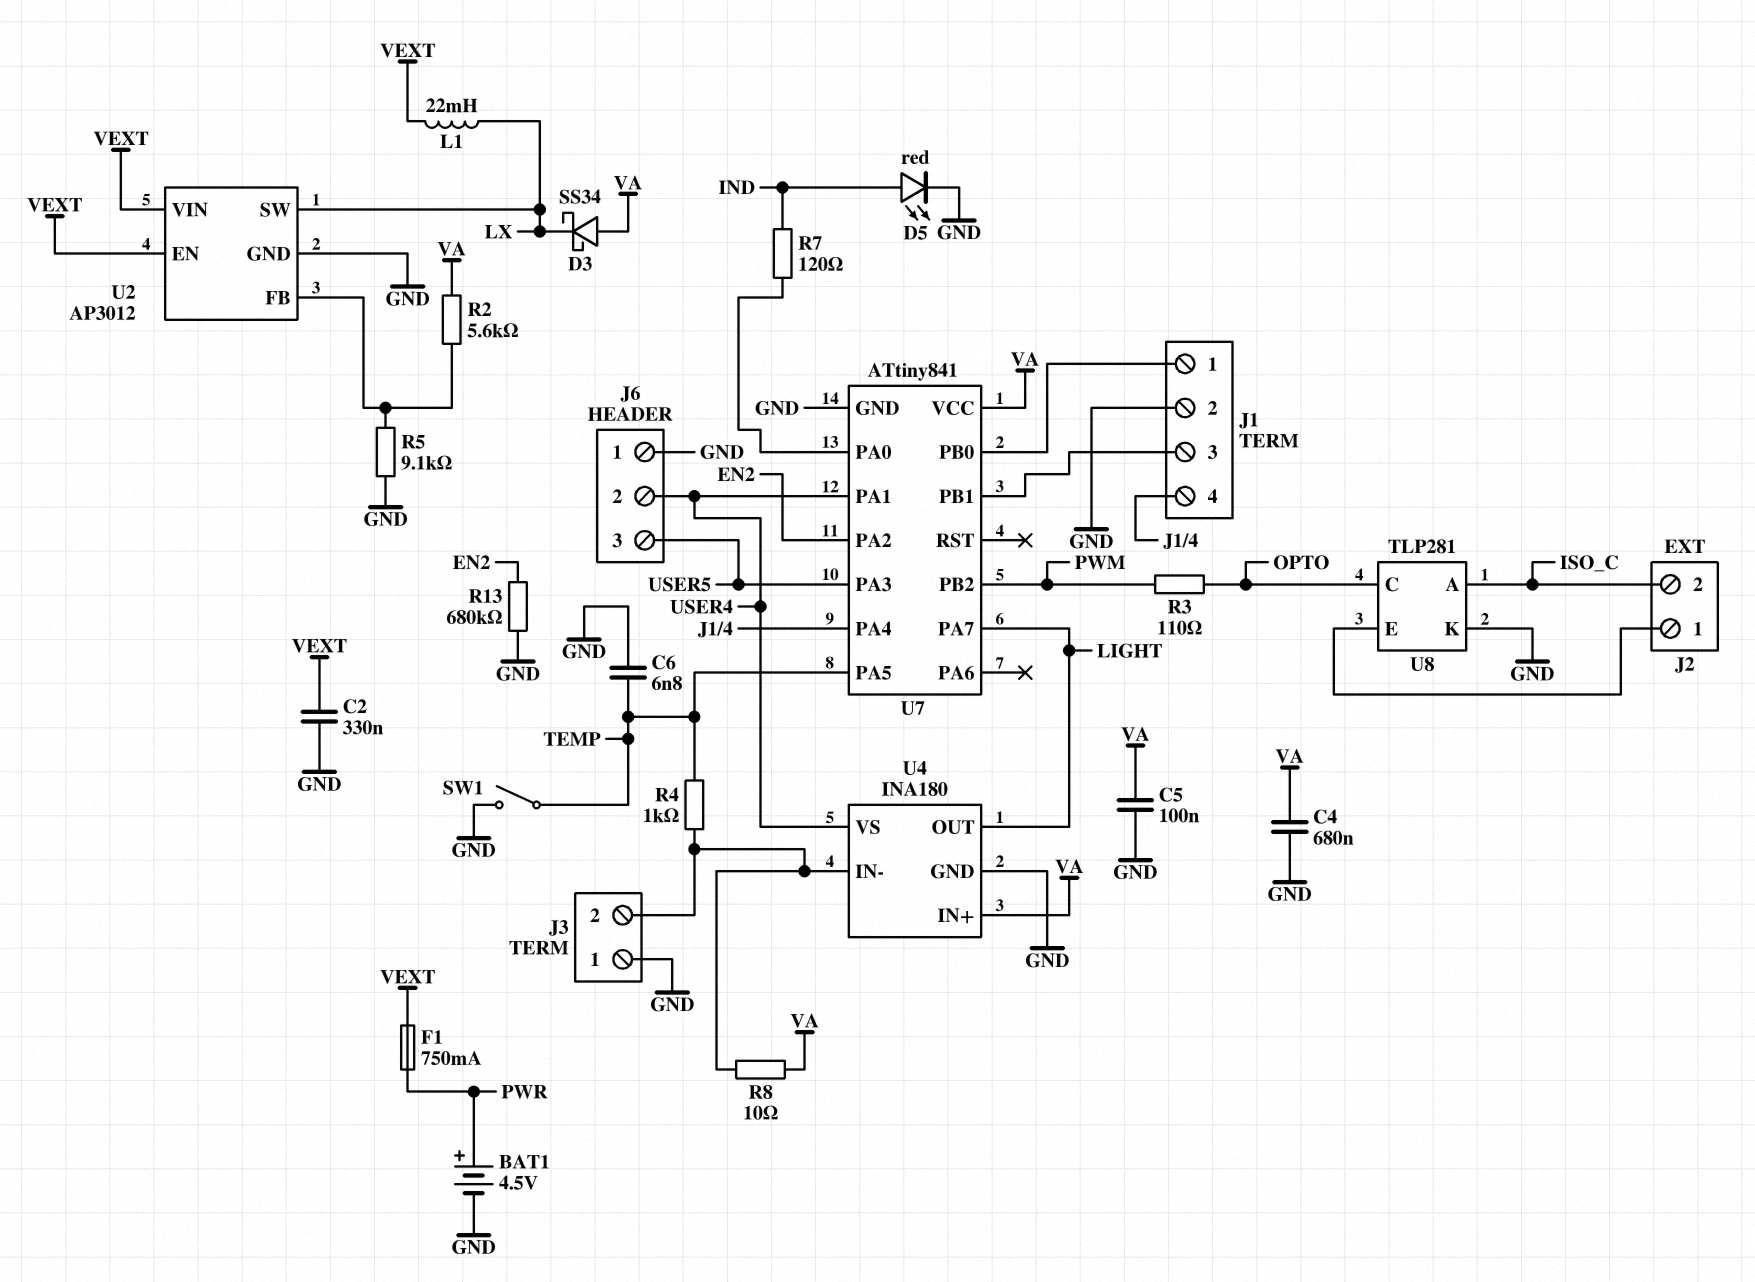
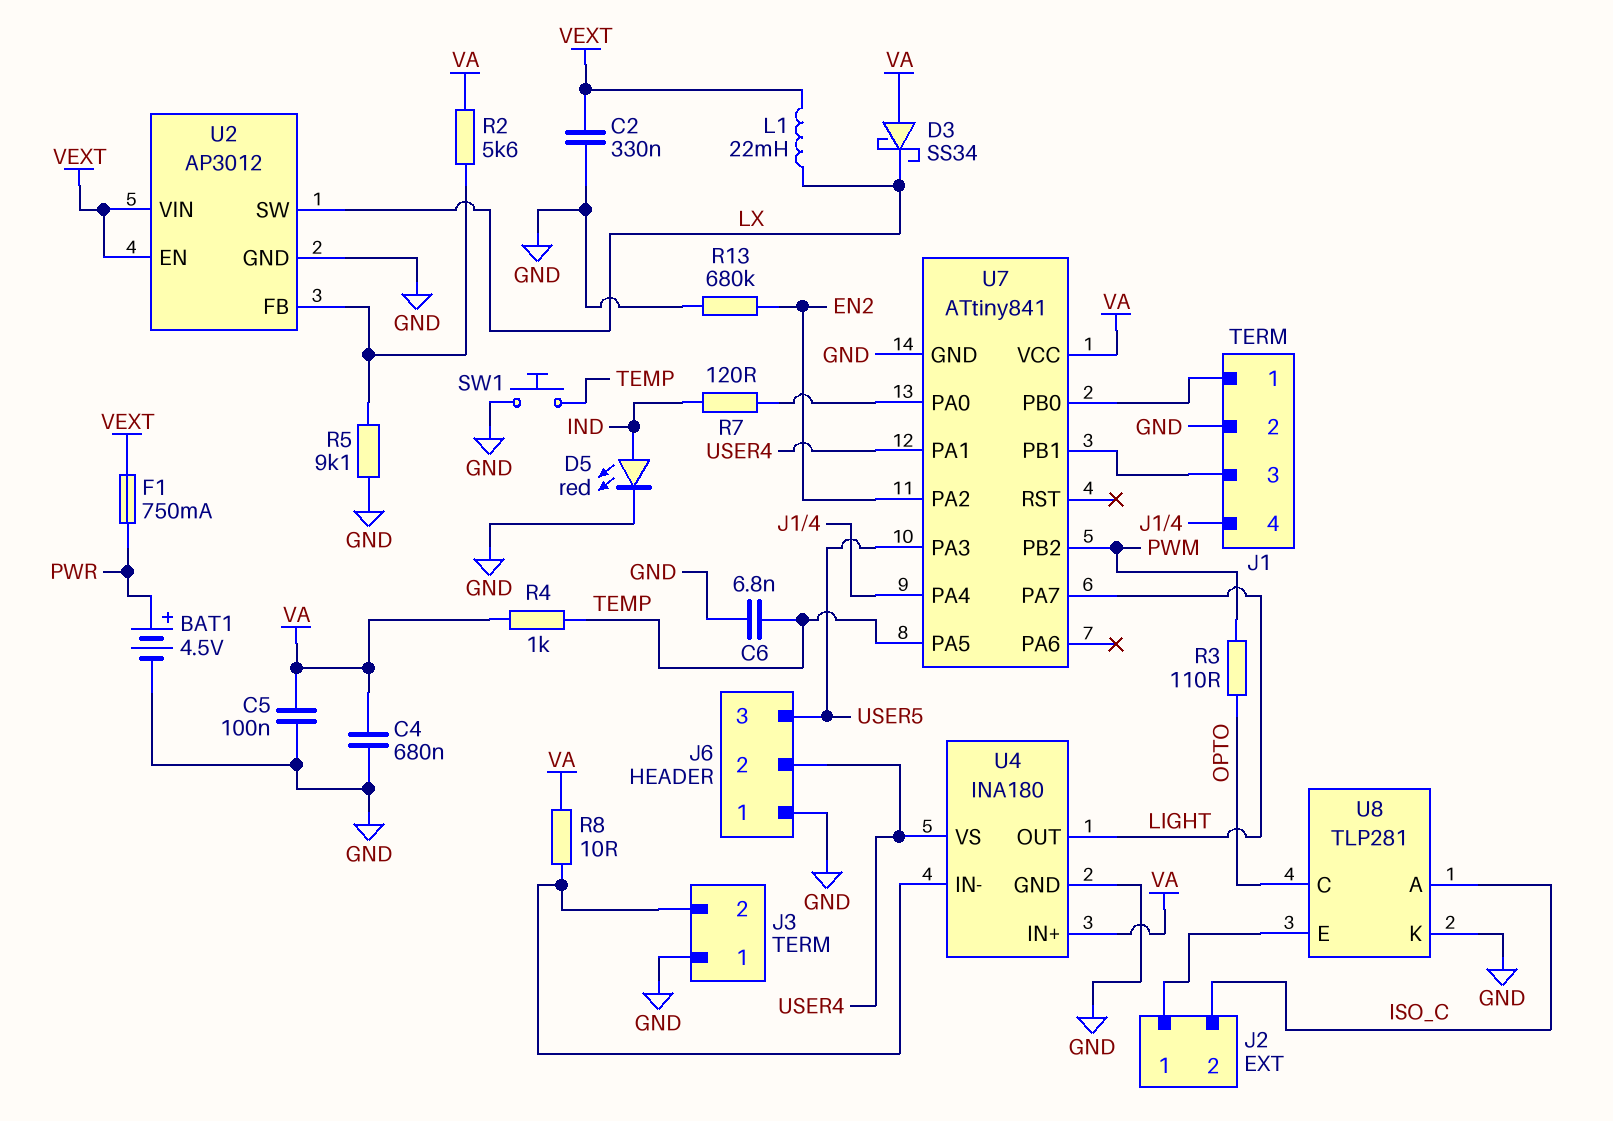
R4: 1k (J3/2, TEMP) -> 1k (TEMP, VA)
SW1: switch (GND, TEMP) -> button (GND, TEMP)

